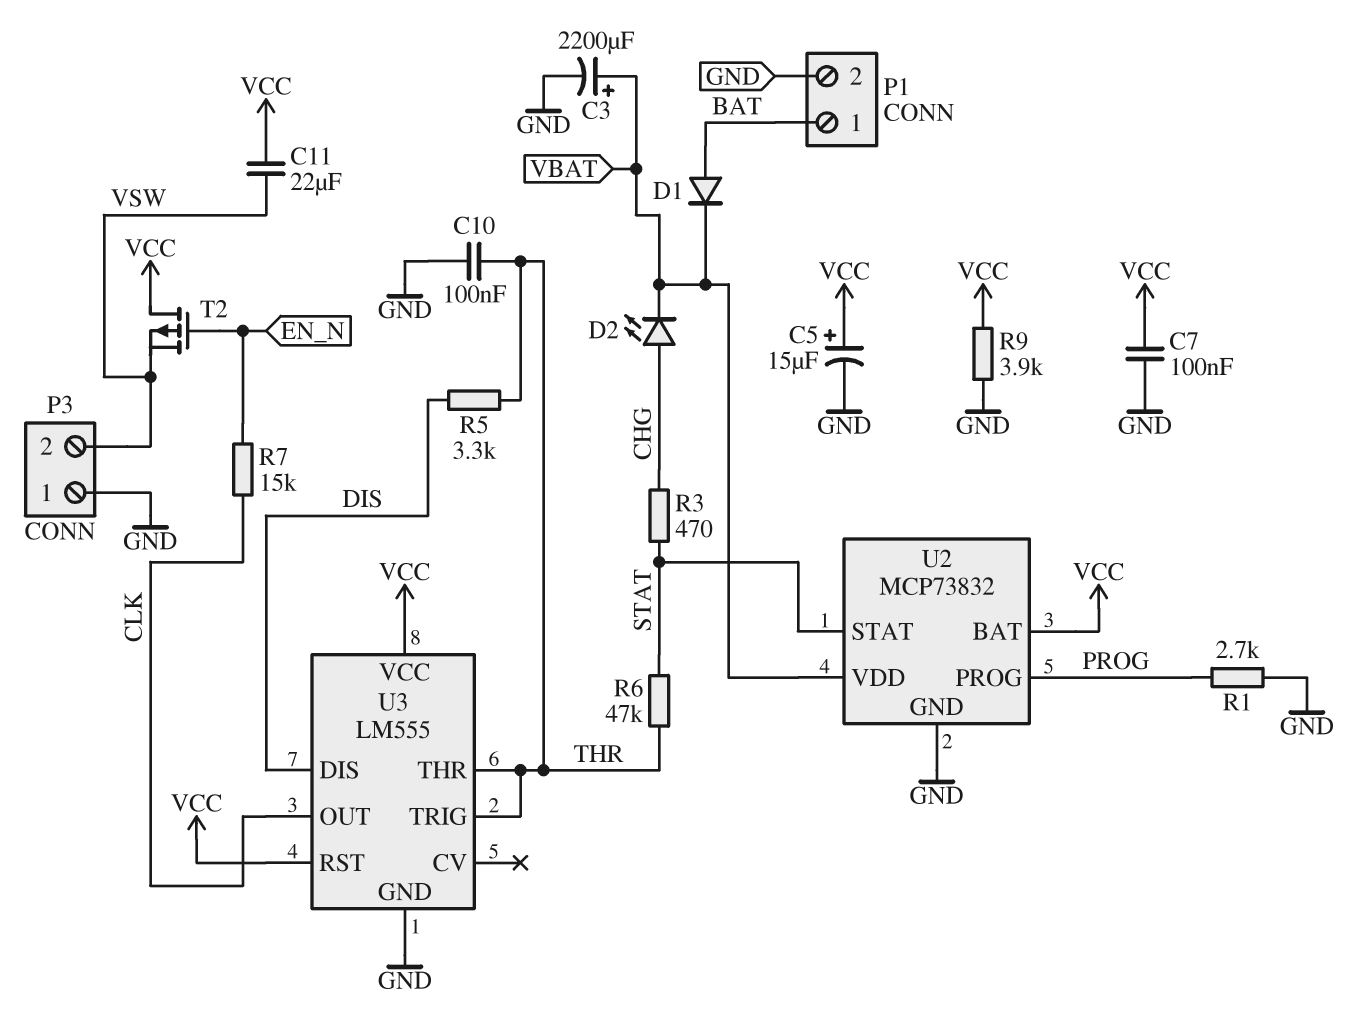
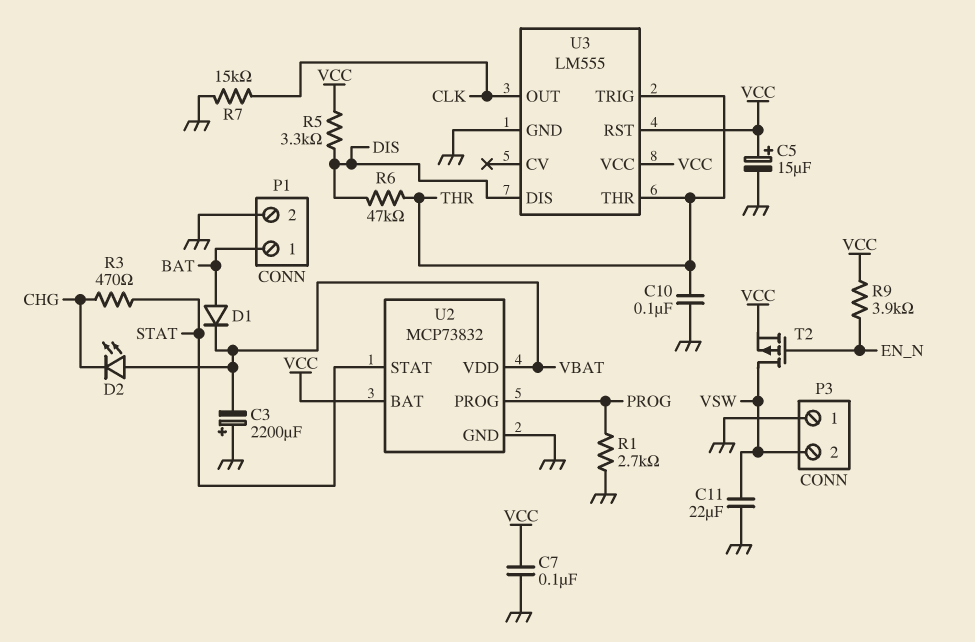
C3: 2200uF (plus VBAT, minus GND) -> 2200uF (plus GND, minus VBAT)
C11: 22uF (VCC, VSW) -> 22uF (GND, VSW)
D2: LED (A CHG, K VBAT) -> LED (A VBAT, K CHG)
R5: 3.3k (DIS, THR) -> 3.3k (DIS, VCC)
R6: 47k (STAT, THR) -> 47k (DIS, THR)
R7: 15k (CLK, EN_N) -> 15k (CLK, GND)
R9: 3.9k (GND, VCC) -> 3.9k (EN_N, VCC)
T2: PMOS (G EN_N, D VCC, S VSW) -> PMOS (G EN_N, D VSW, S VCC)

